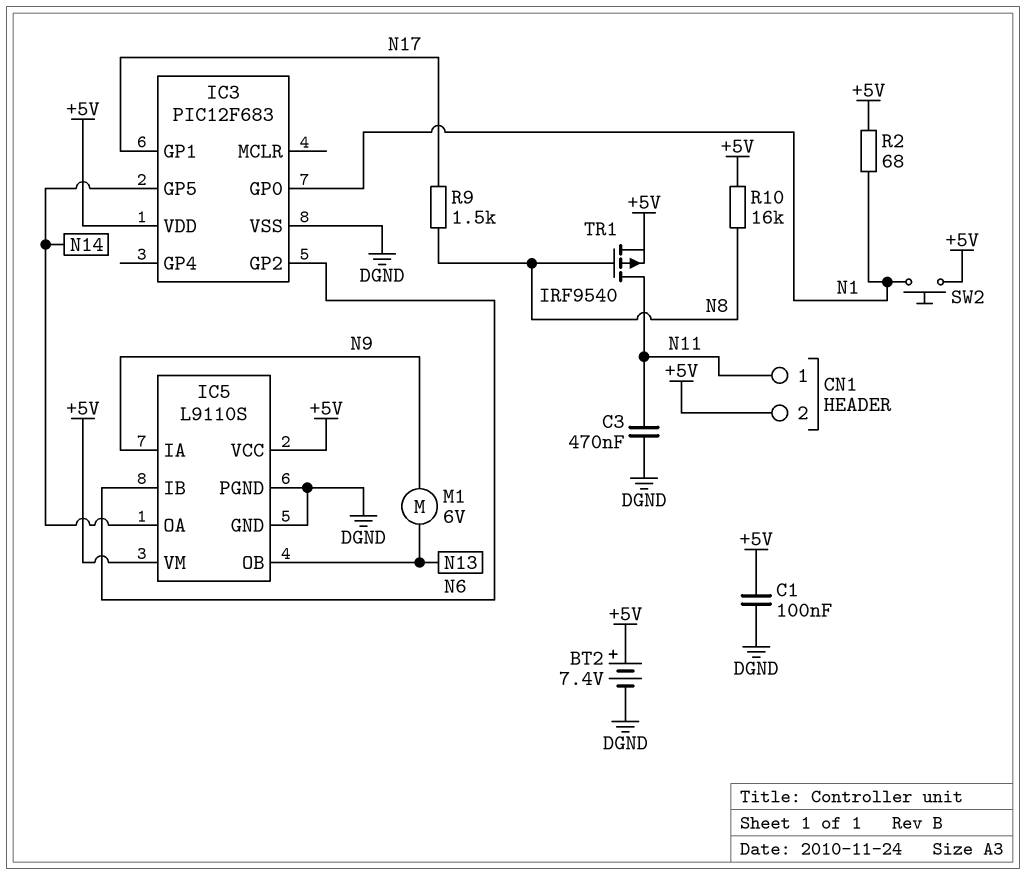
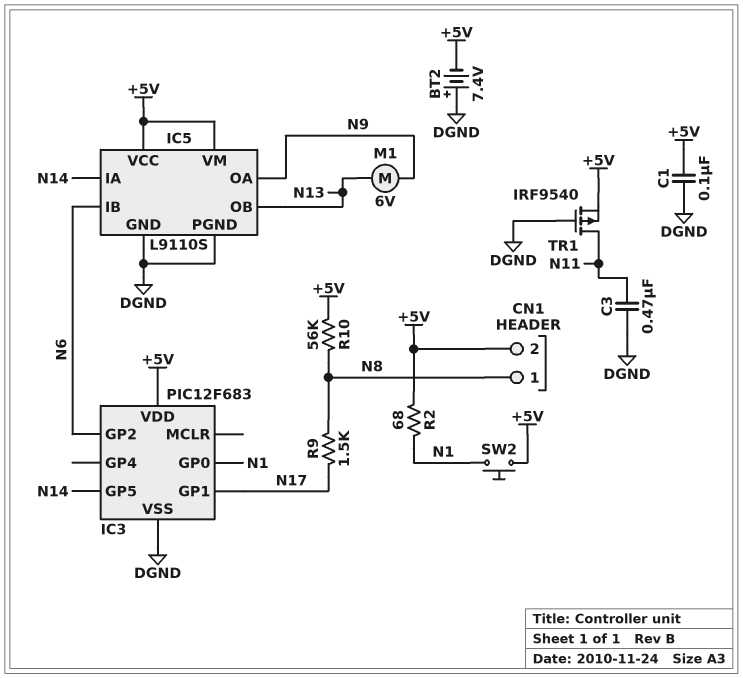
BT2: 7.4V (plus +5V, minus DGND) -> 7.4V (plus DGND, minus +5V)
CN1 pin 1: N11 -> N8
IC5 pin IA: N9 -> N14
IC5 pin OA: N14 -> N9
R10: 16k (+5V, N8) -> 56k (+5V, N8)
TR1: PMOS IRF9540 (G N8, D N11, S +5V) -> PMOS IRF9540 (G DGND, D N11, S +5V)

